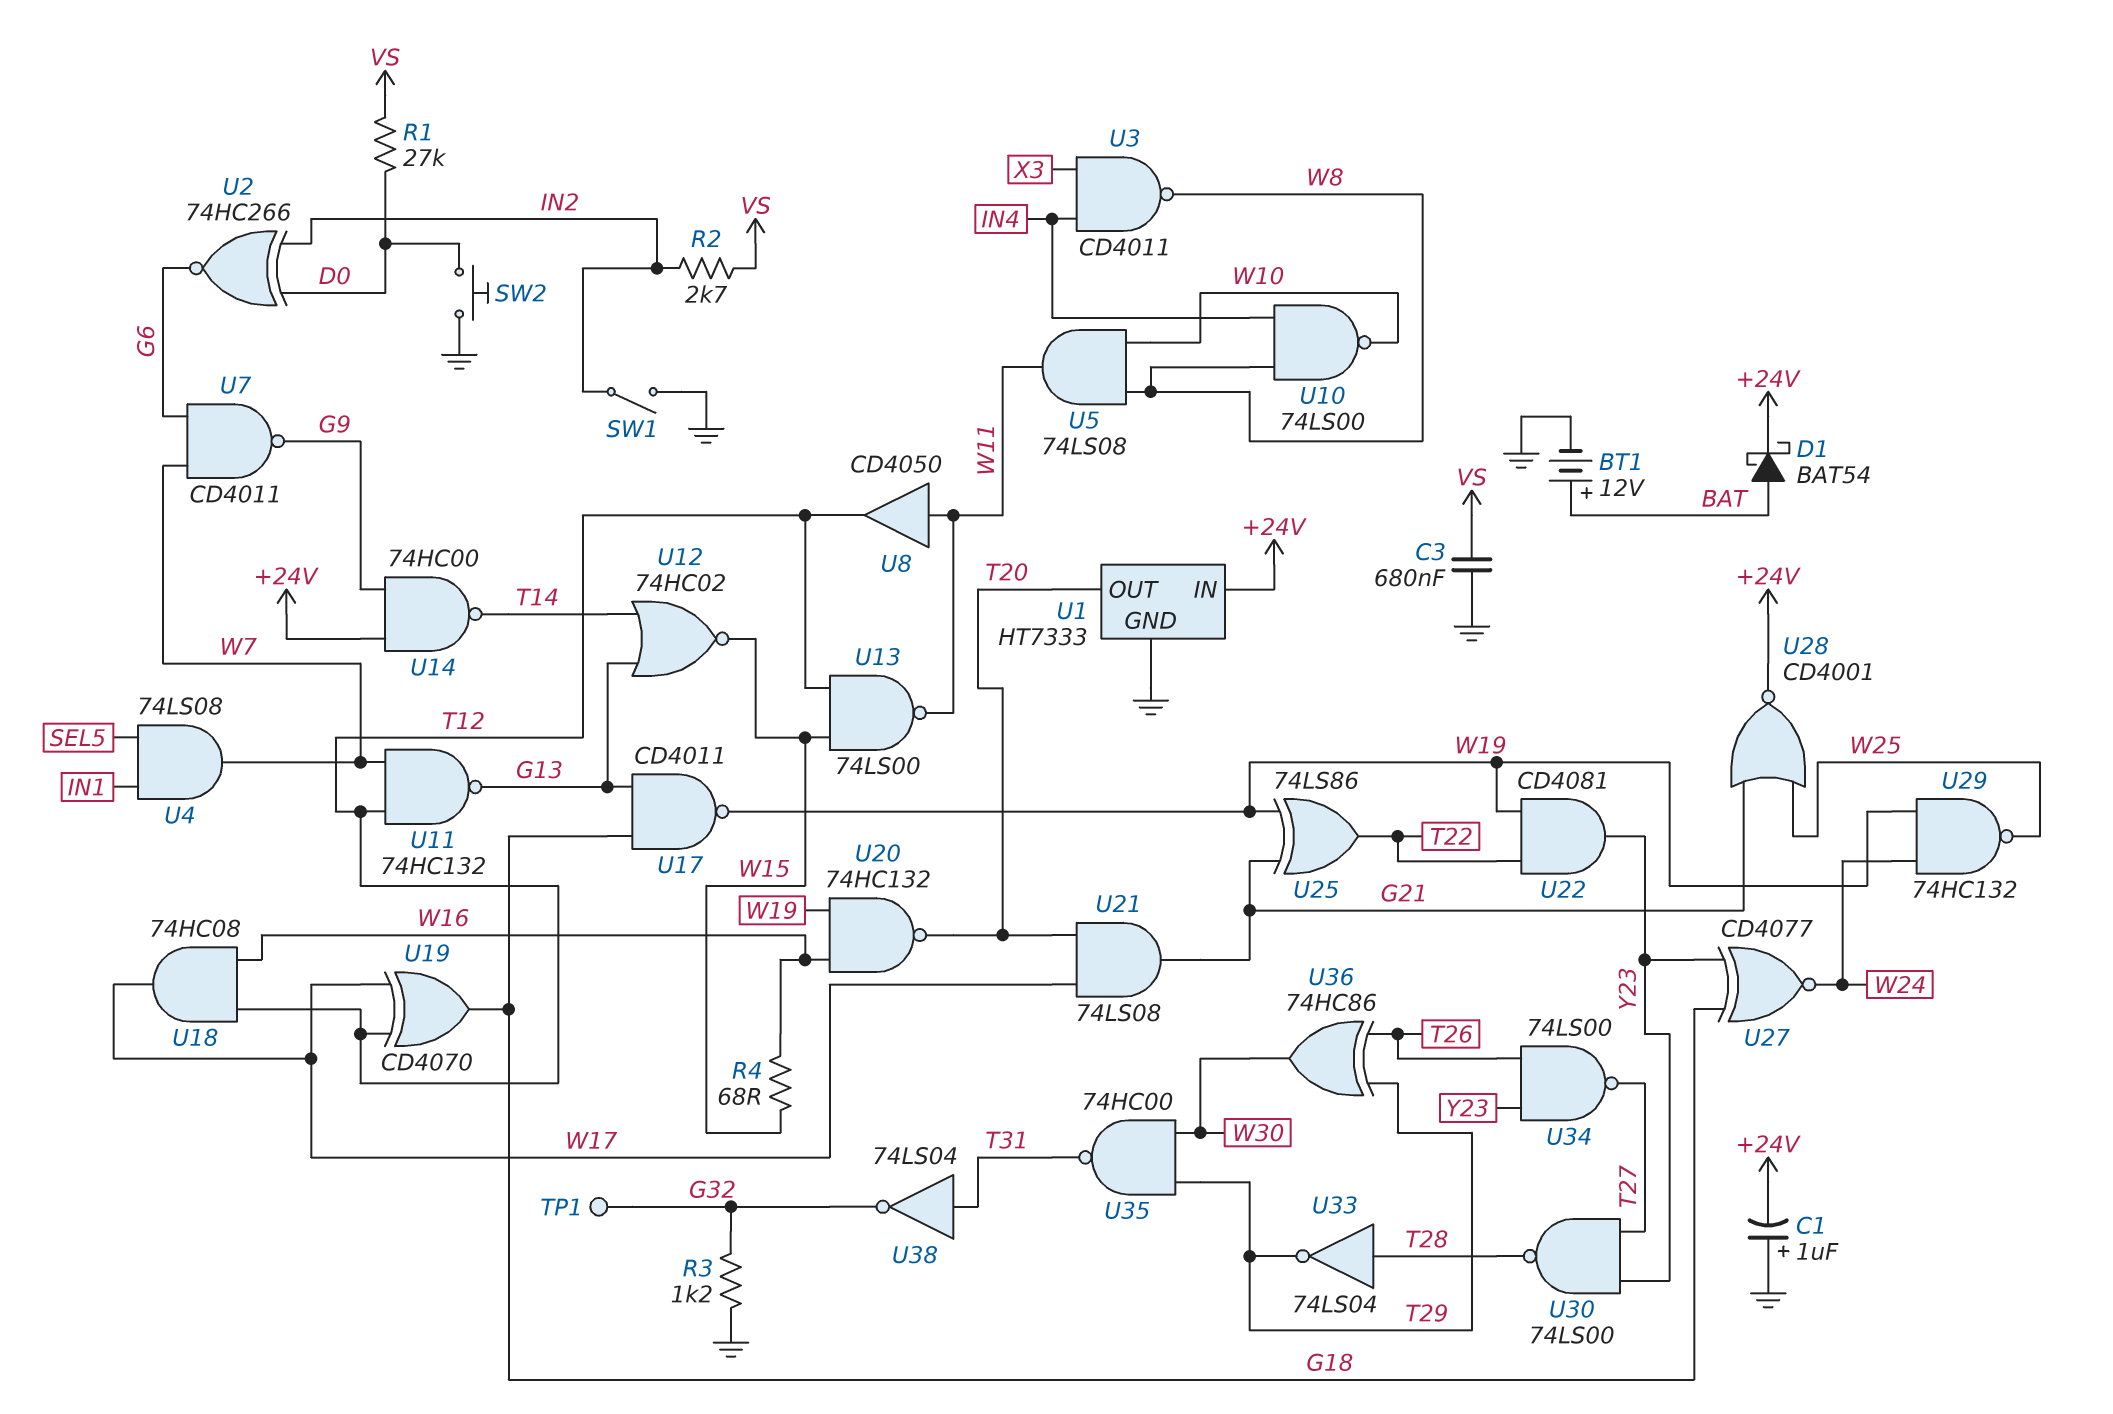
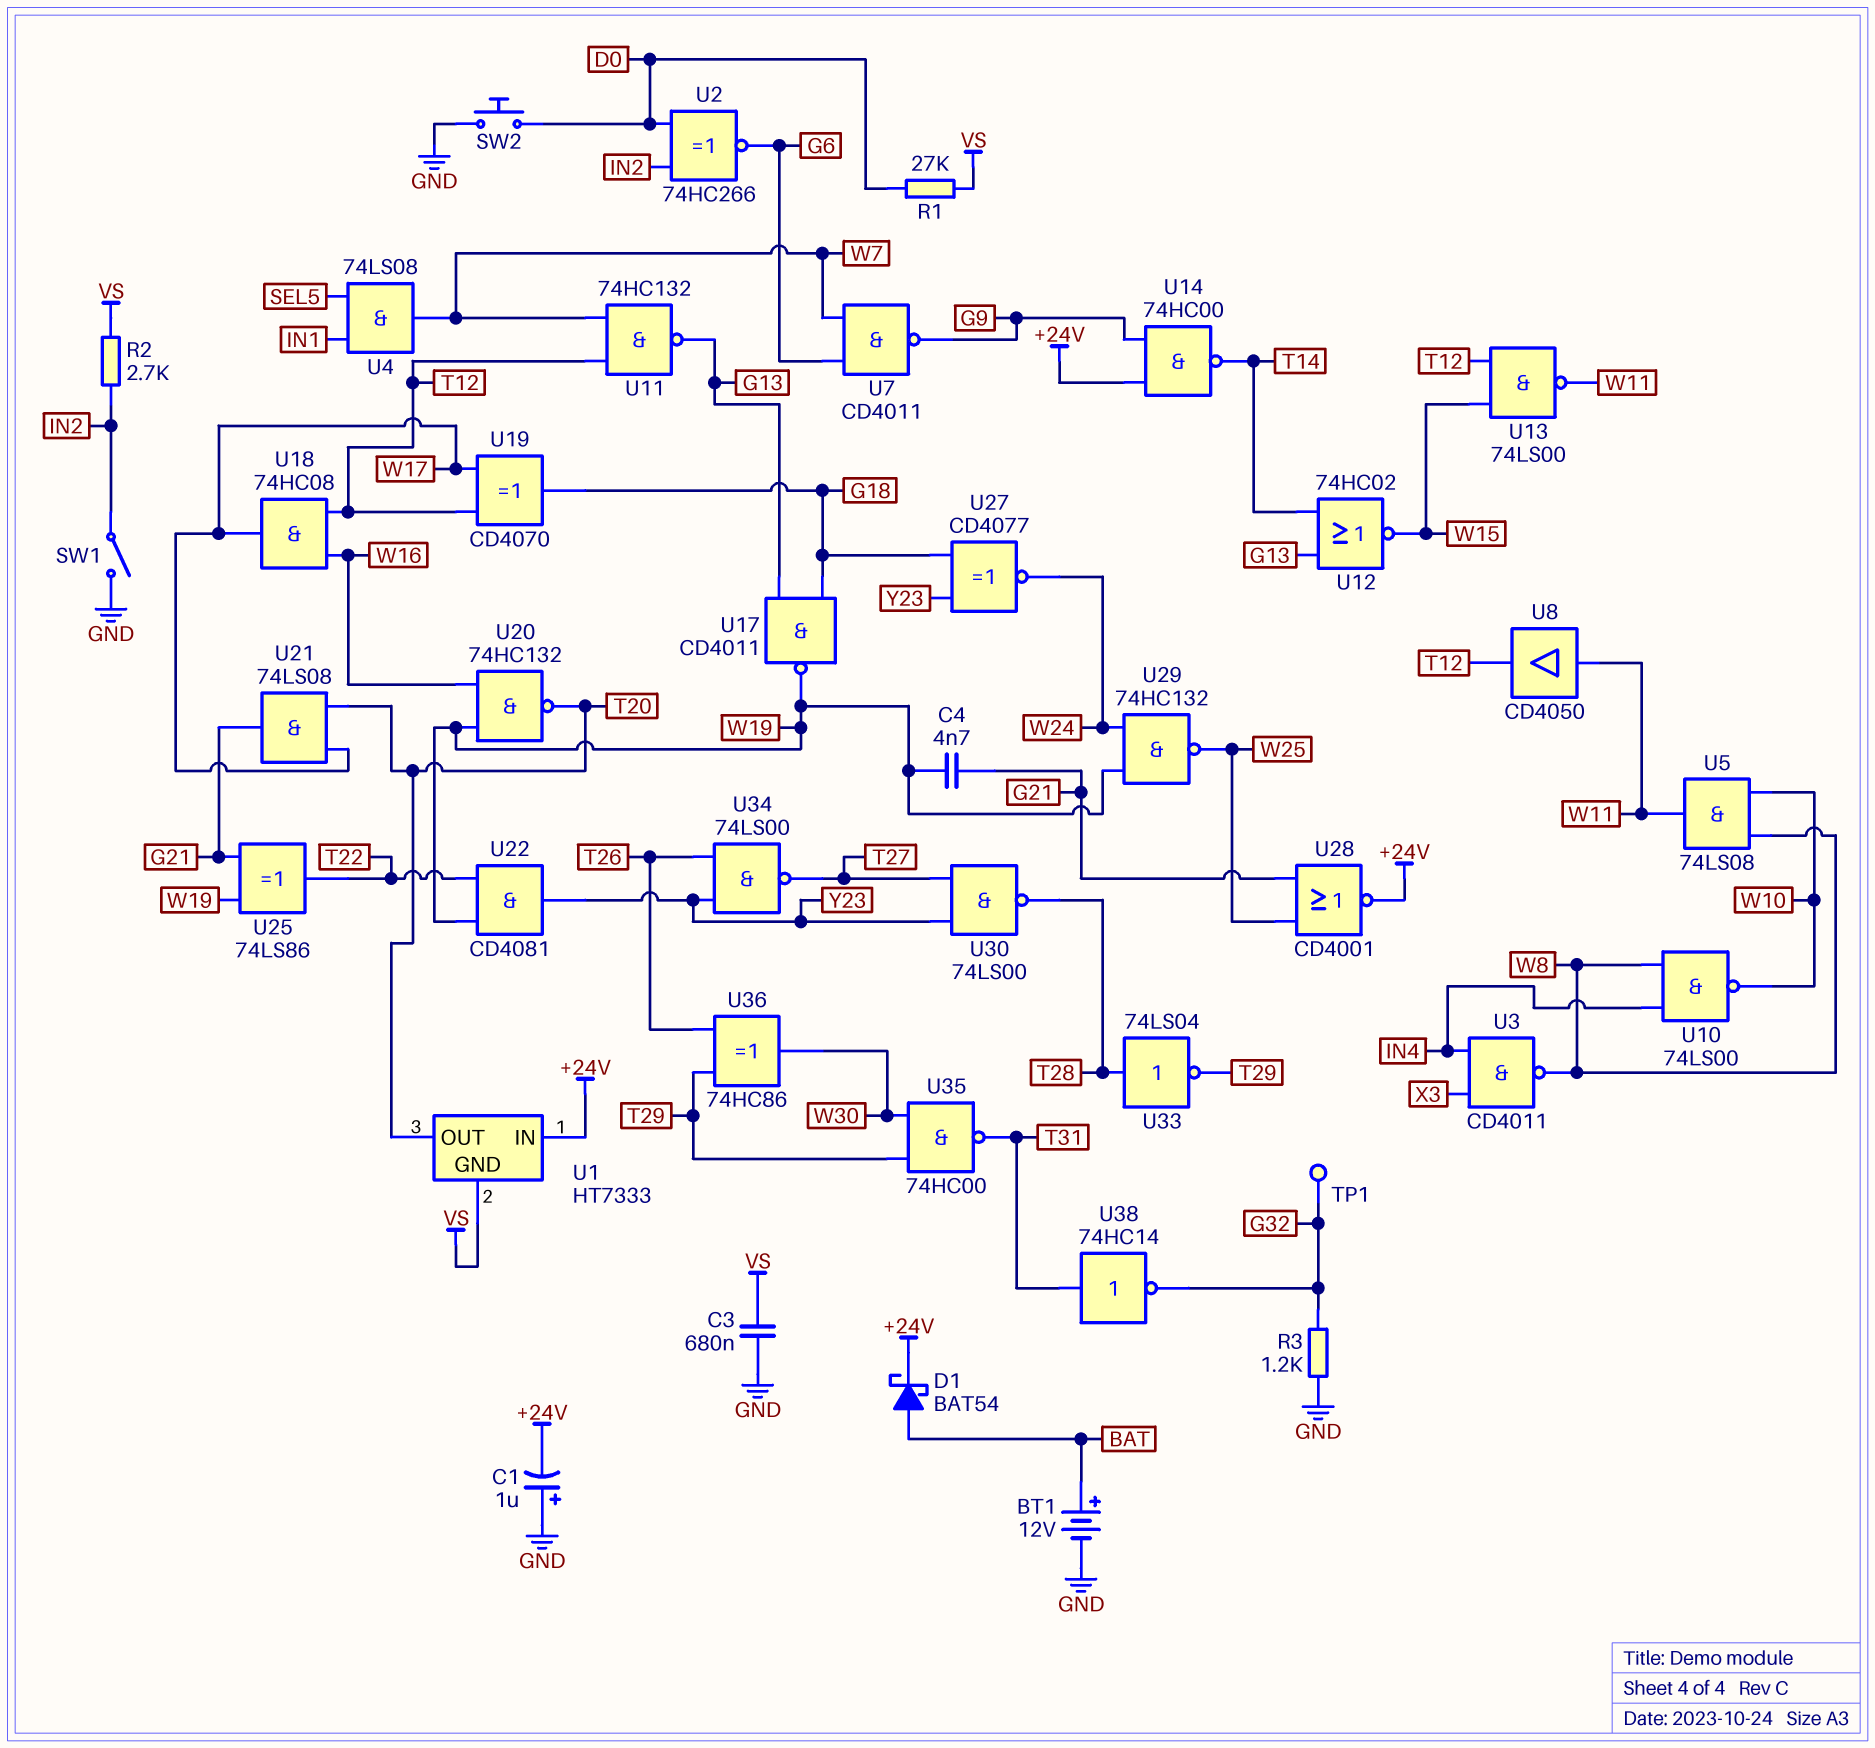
C4: none -> 4.7nF (G21, W19)
R4: 68 (W15, W16) -> none
U1 pin GND: GND -> VS
U38: NOT 74LS04 (in T31, out G32) -> NOT 74HC14 (in T31, out G32)

